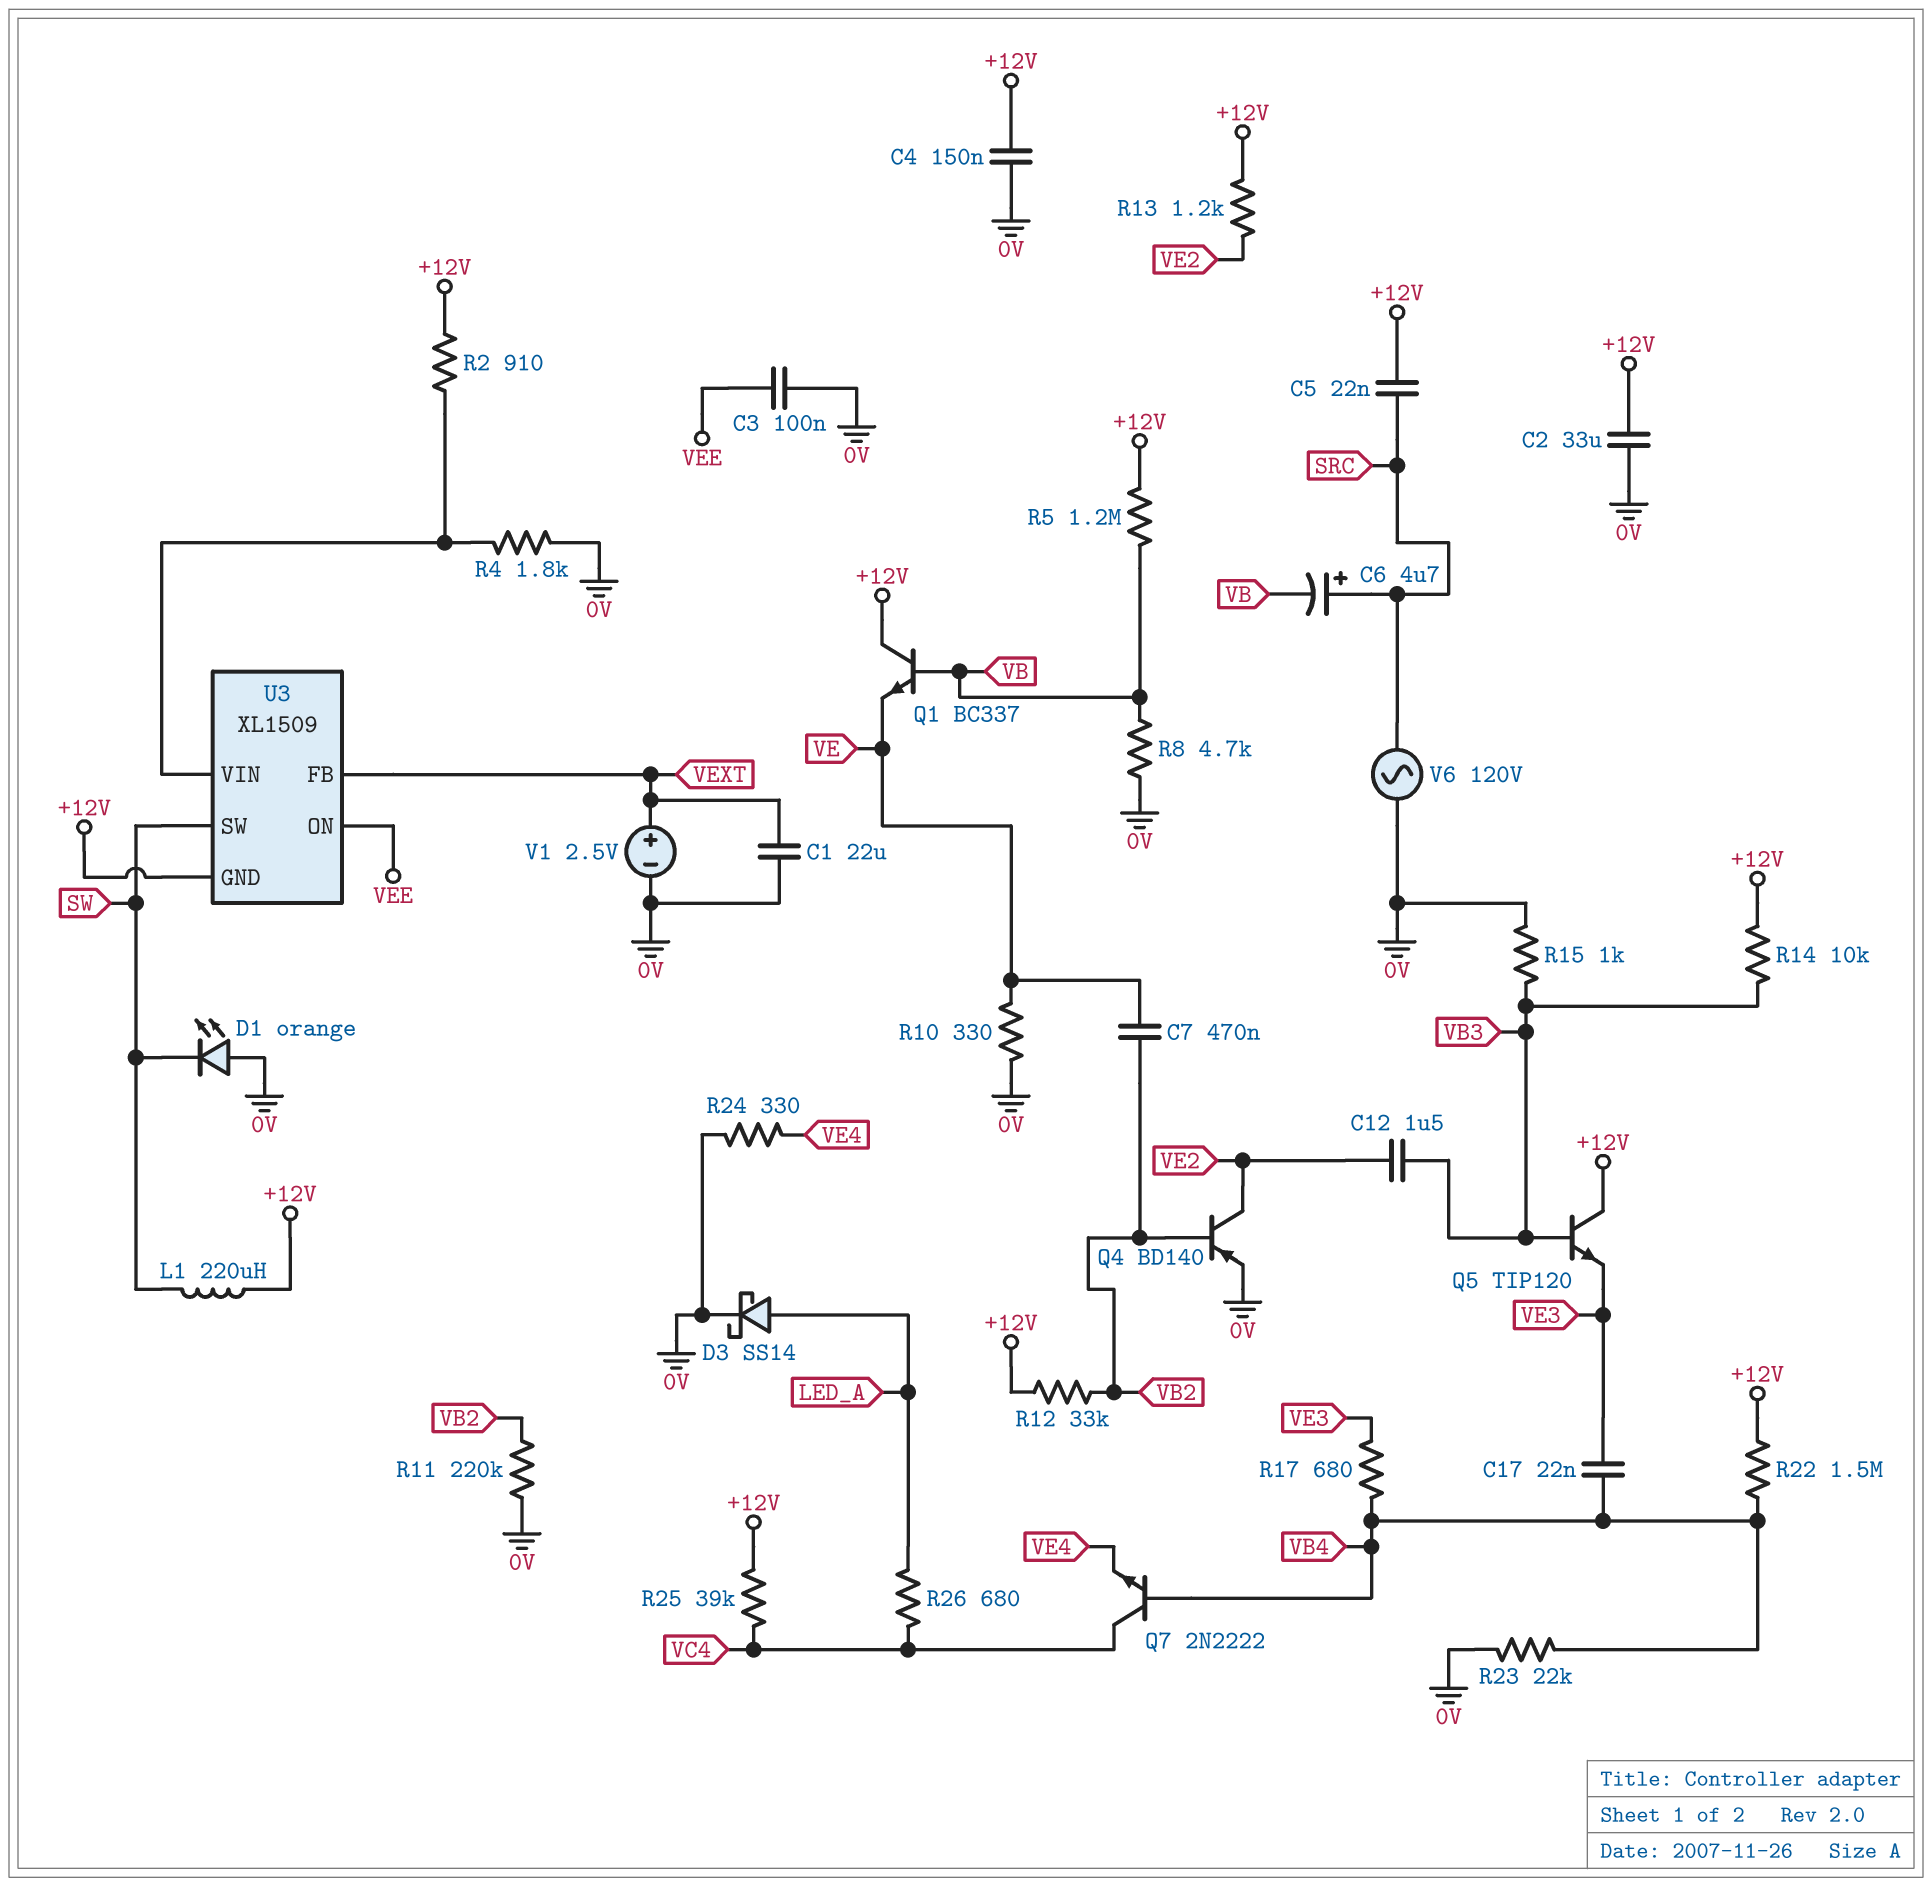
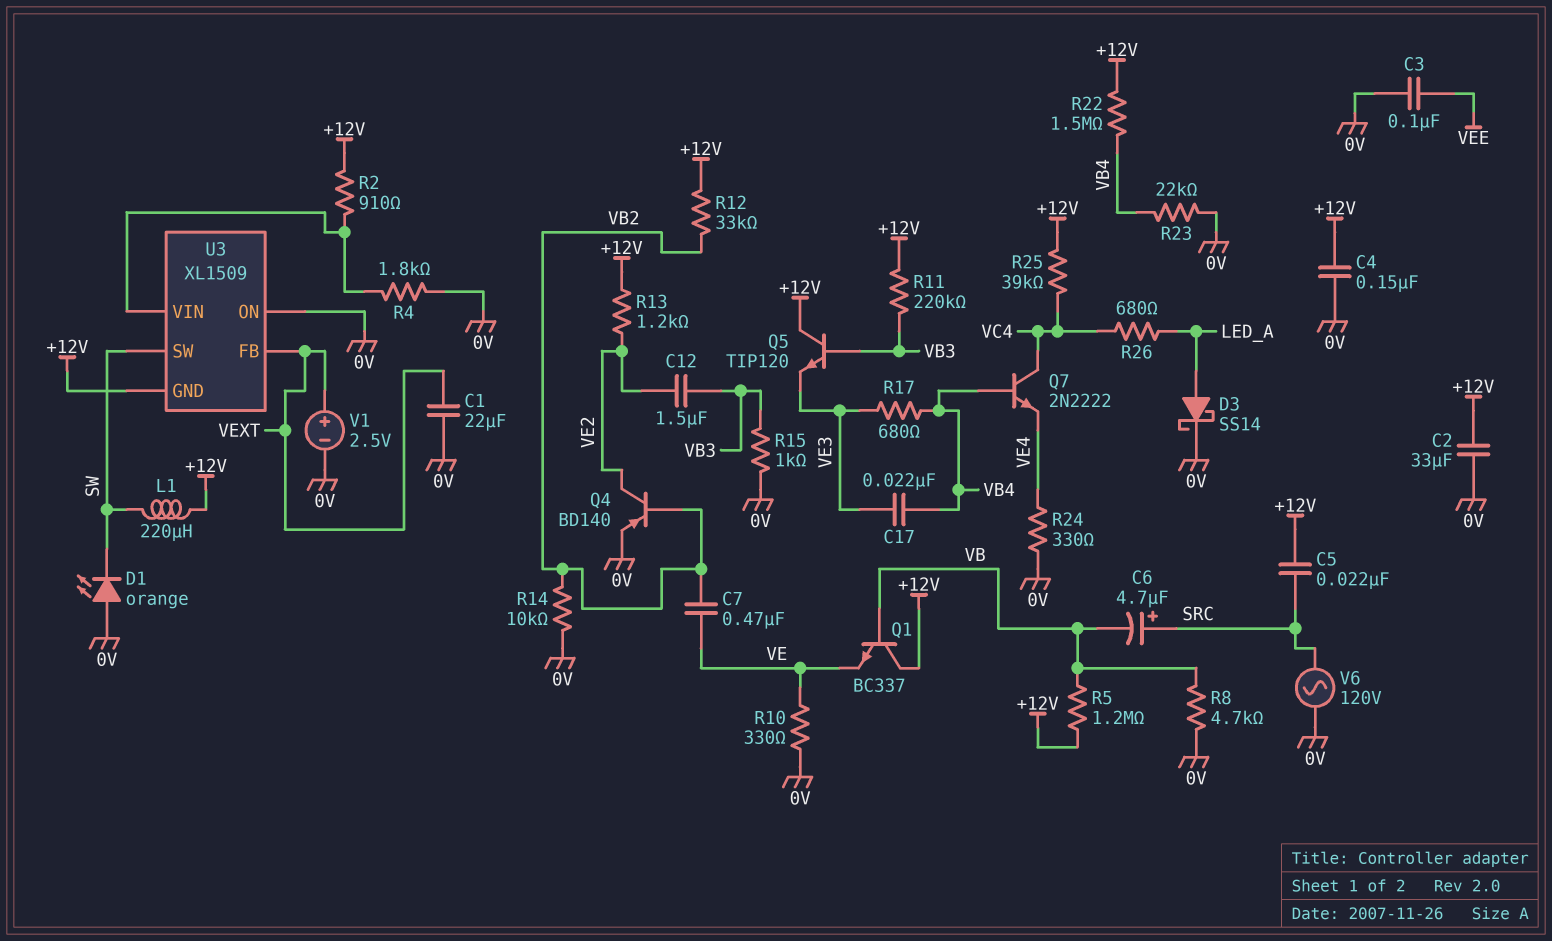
R11: 220k (0V, VB2) -> 220k (+12V, VB3)
R14: 10k (+12V, VB3) -> 10k (0V, VB2)
U3 pin ON: VEE -> 0V

